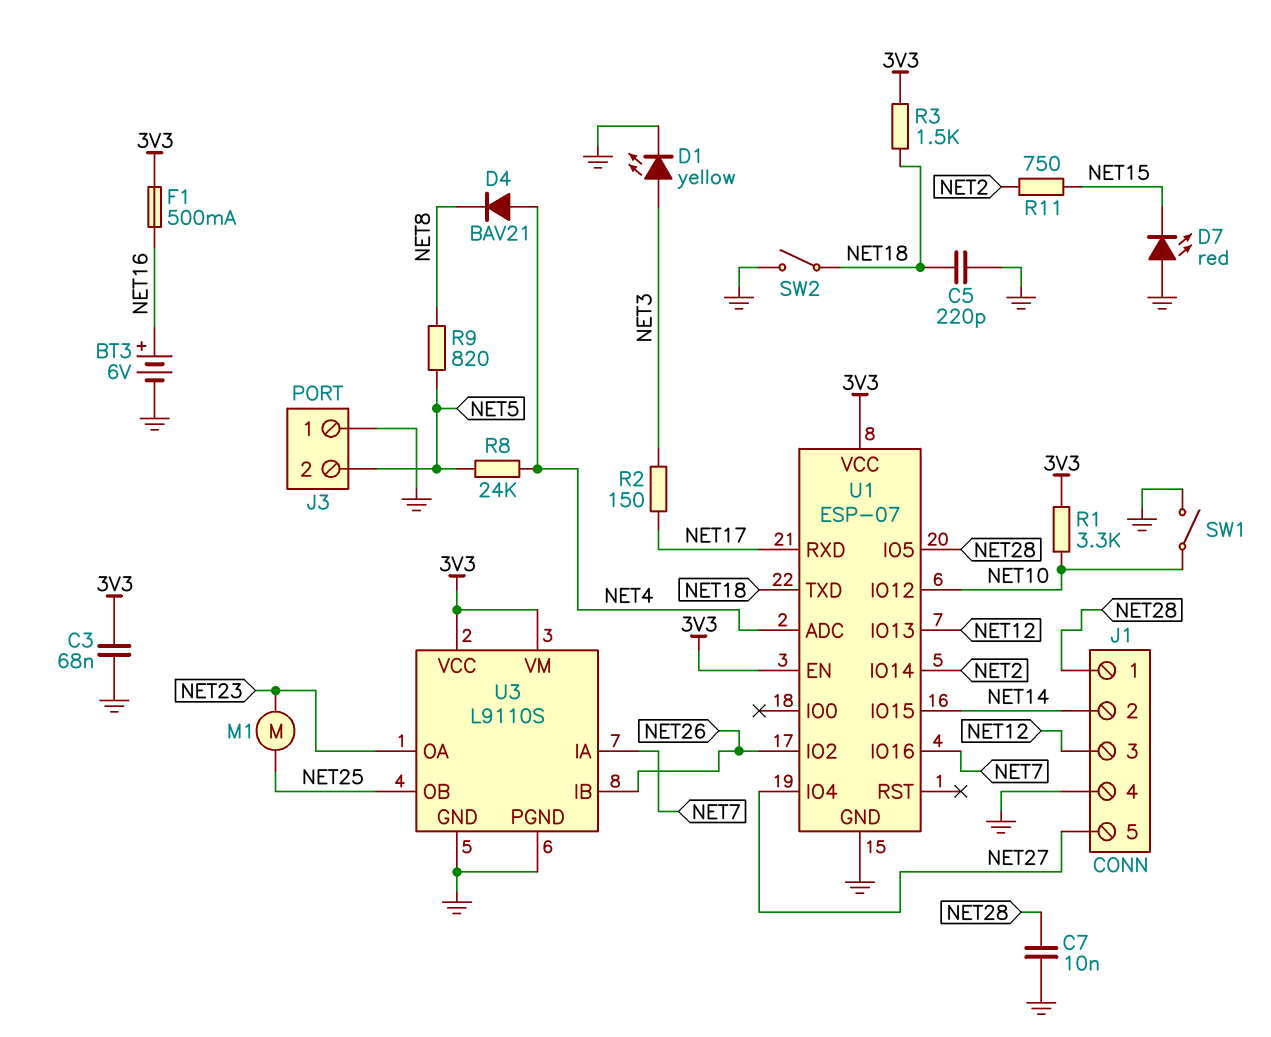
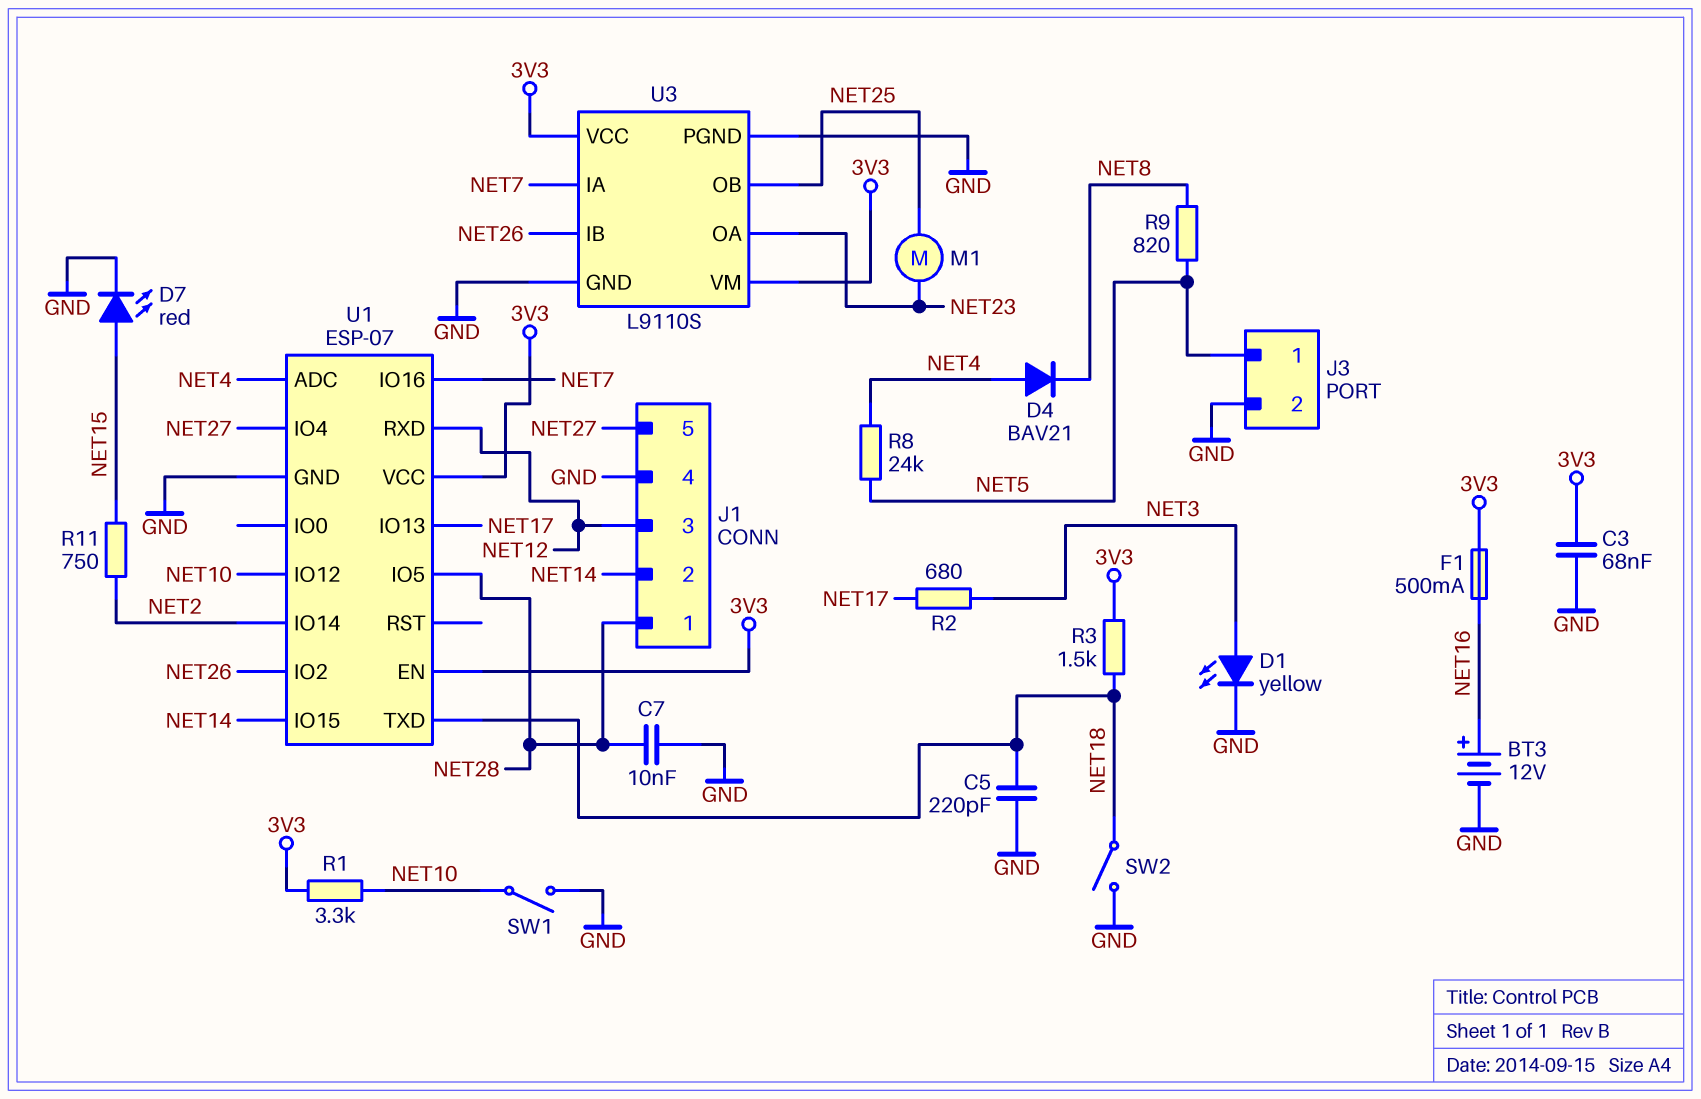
BT3: 6V (plus NET16, minus GND) -> 12V (plus NET16, minus GND)
D7: LED red (A GND, K NET15) -> LED red (A NET15, K GND)
J3 pin 1: GND -> NET5
J3 pin 2: NET5 -> GND
R2: 150 (NET3, NET17) -> 680 (NET3, NET17)
U1 pin IO13: NET12 -> NET17
U1 pin RXD: NET17 -> NET12

